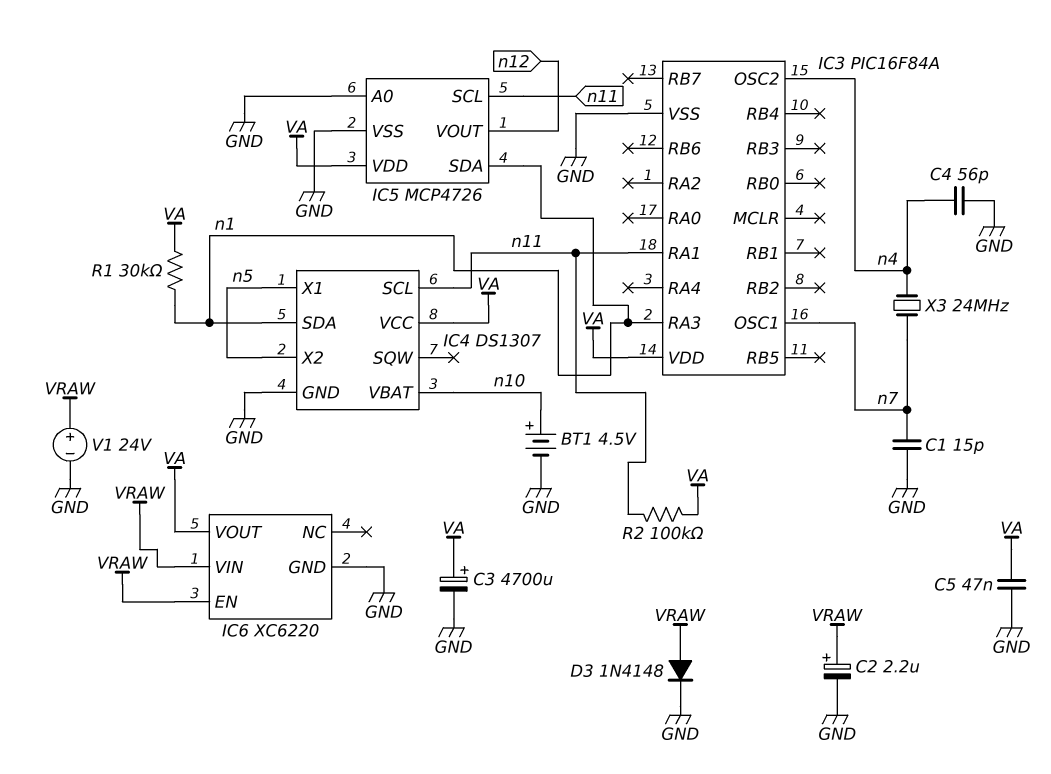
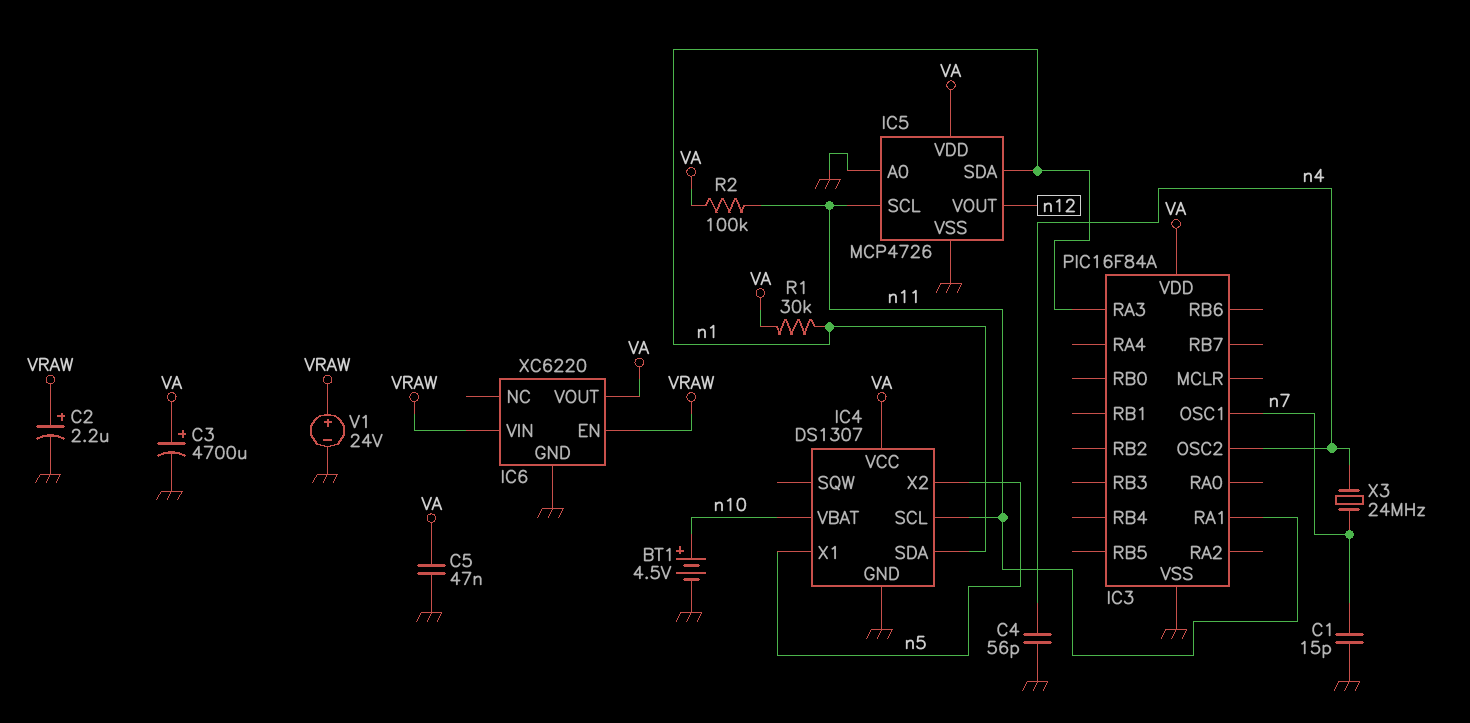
D3: diode 1N4148 (A VRAW, K GND) -> none

